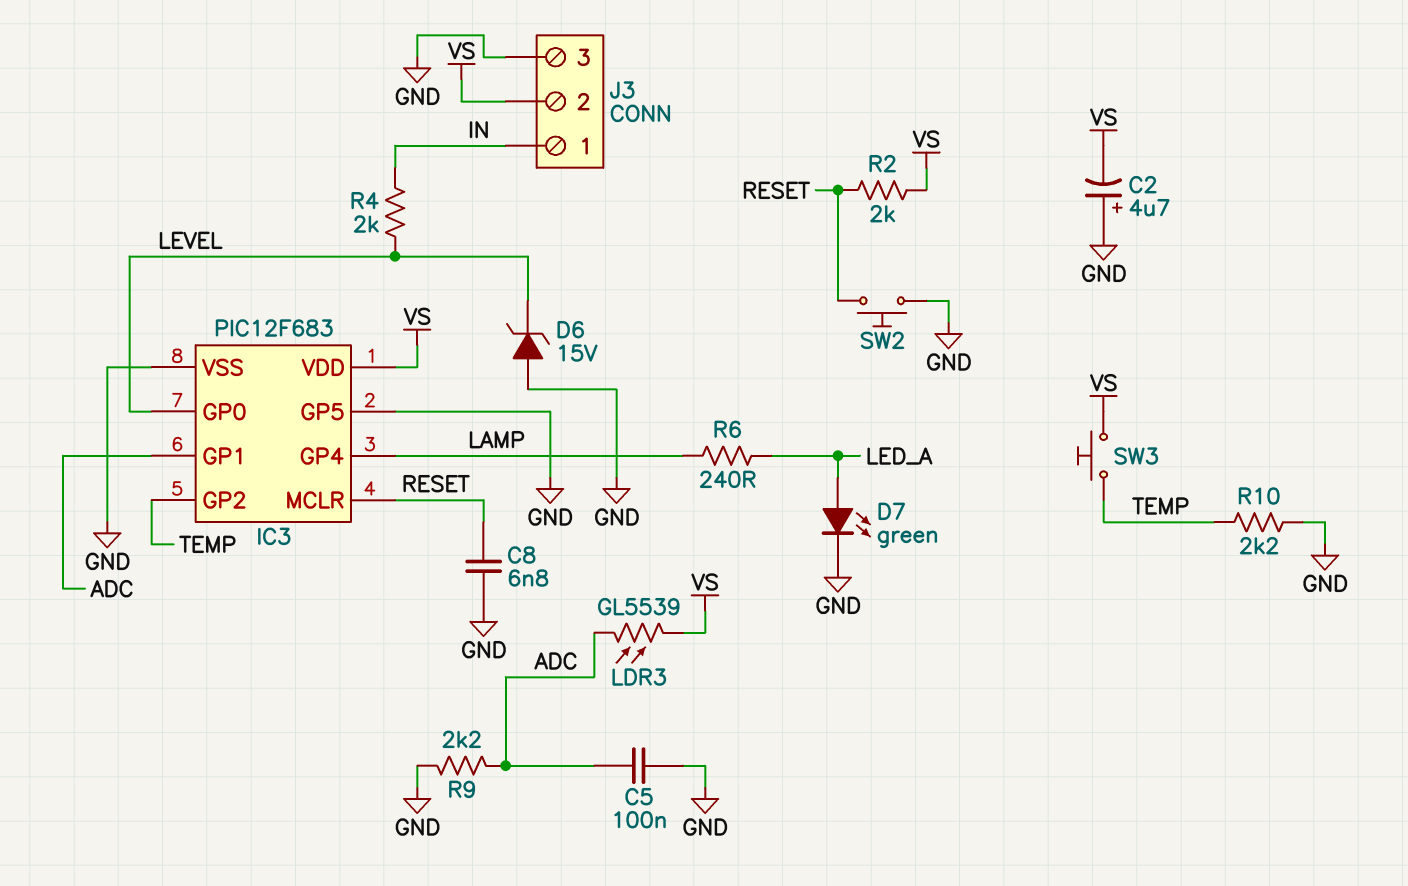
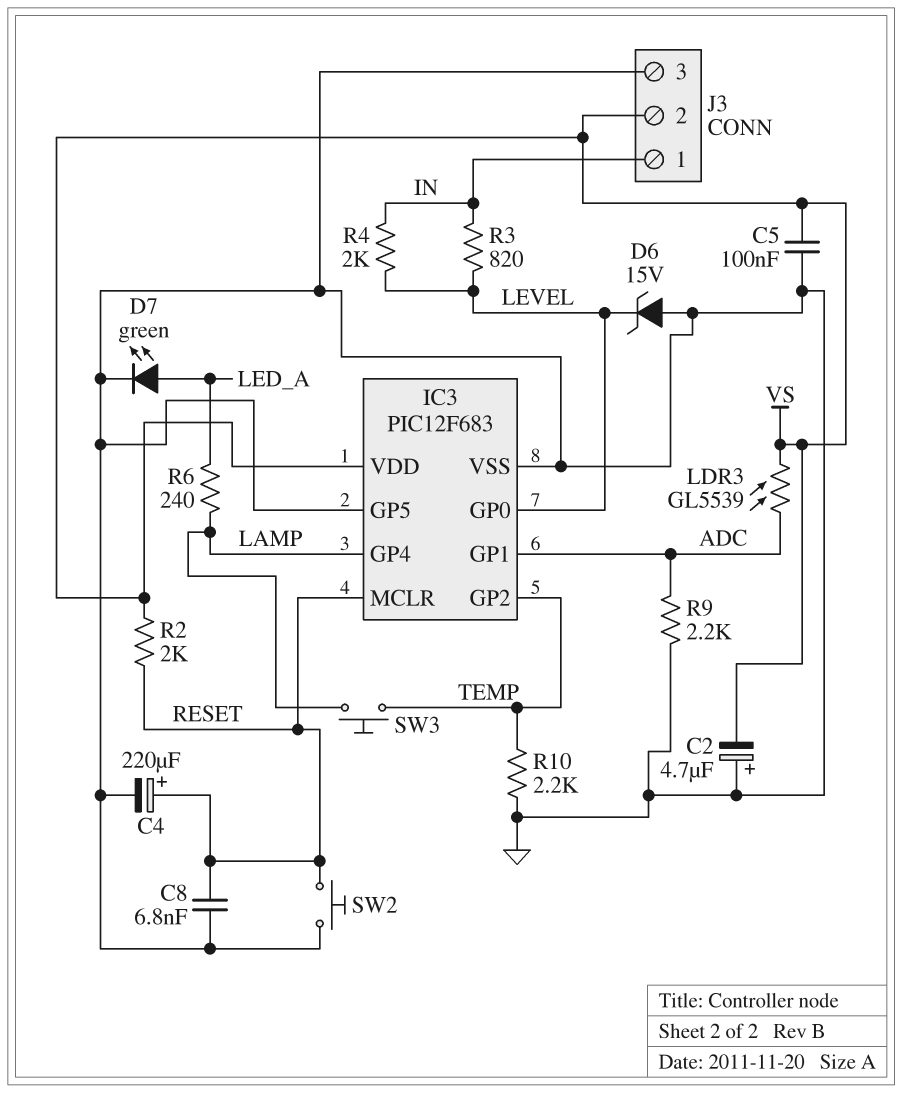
C4: none -> 220uF (plus RESET, minus GND)
C5: 100nF (ADC, GND) -> 100nF (GND, VS)
R3: none -> 820 (IN, LEVEL)
SW3: button (TEMP, VS) -> button (LAMP, TEMP)

